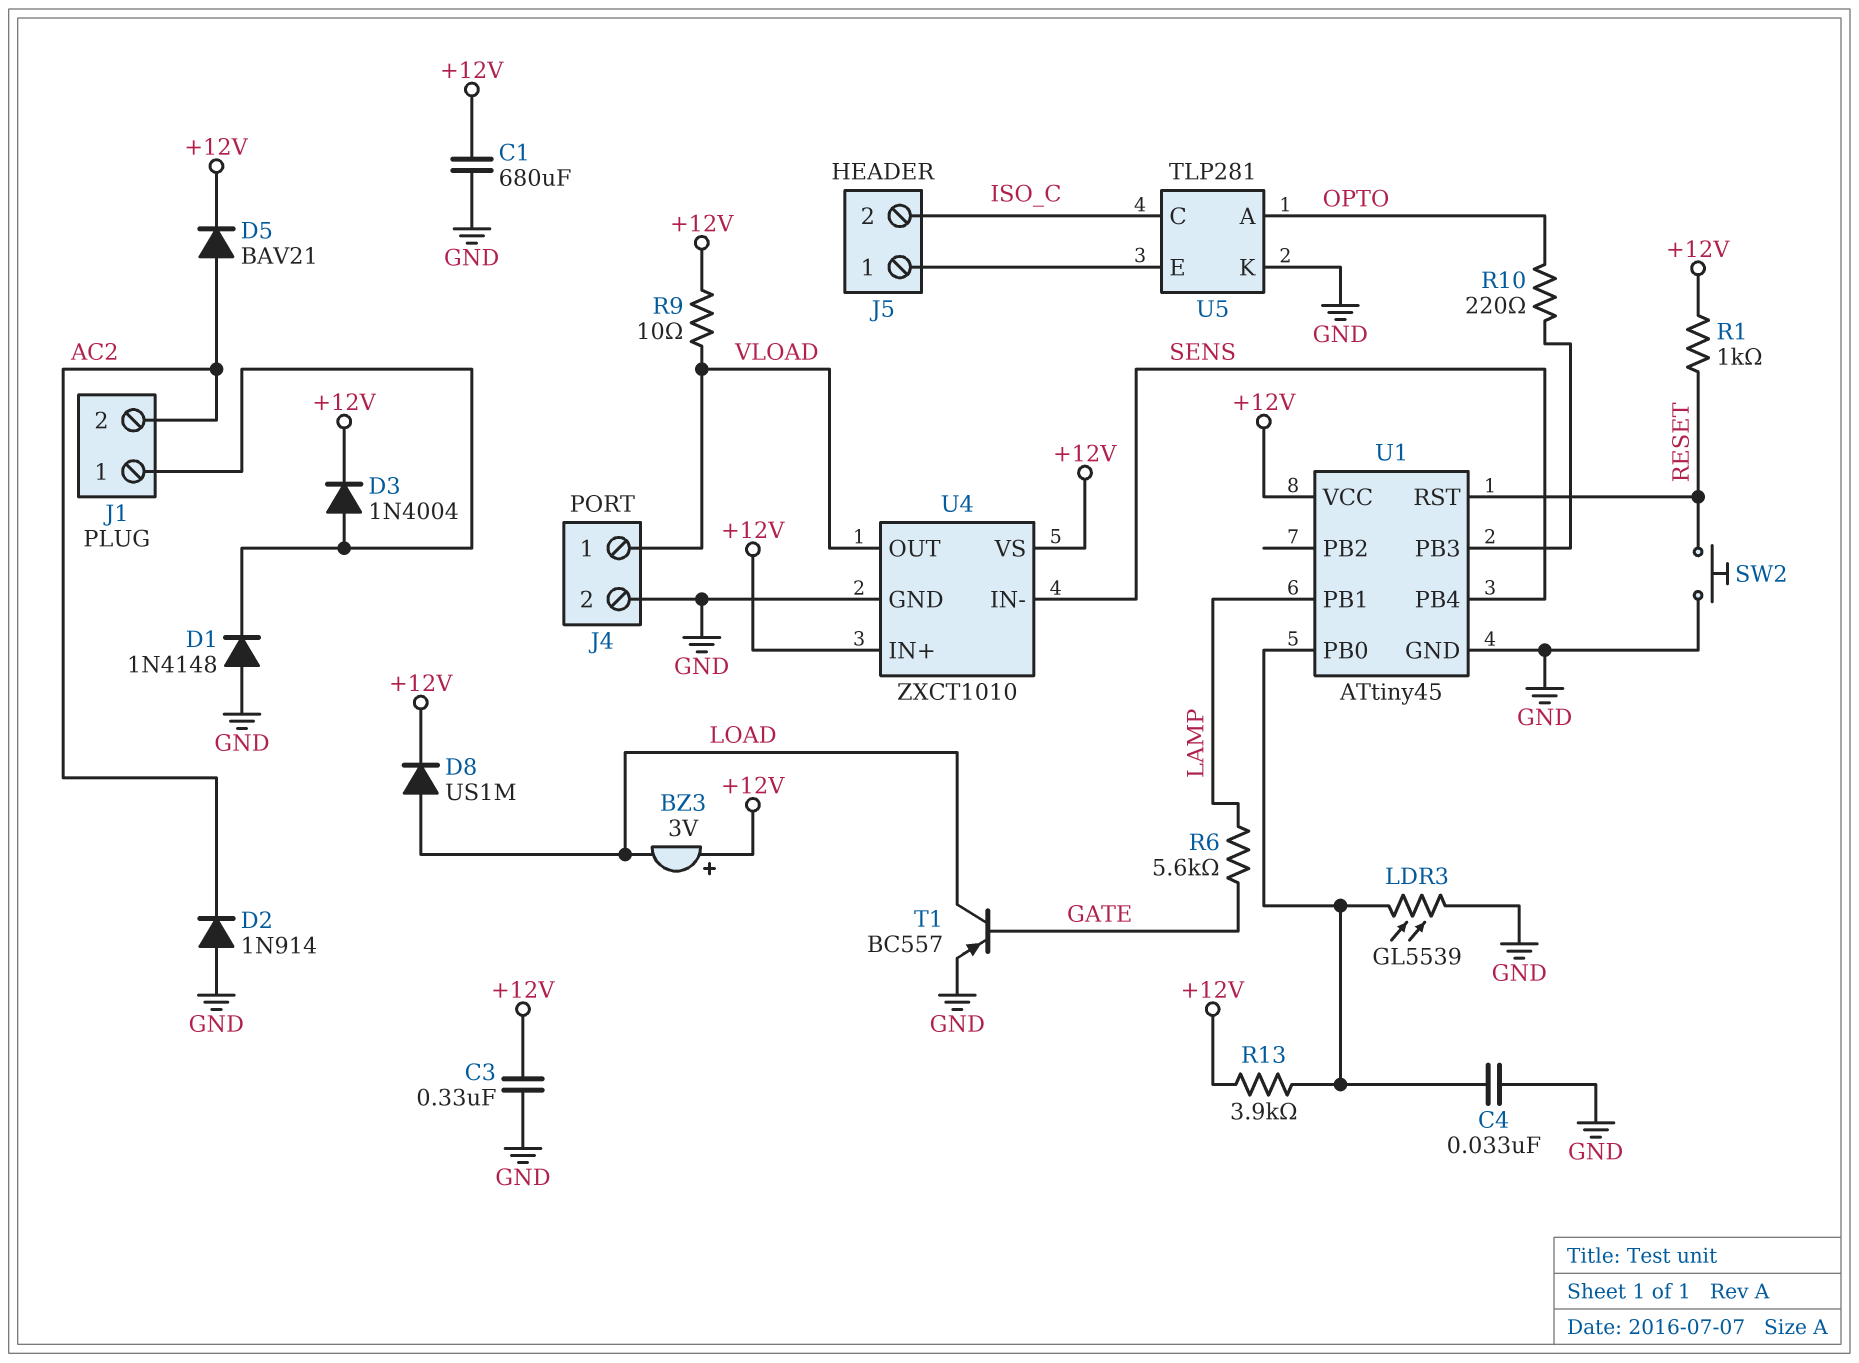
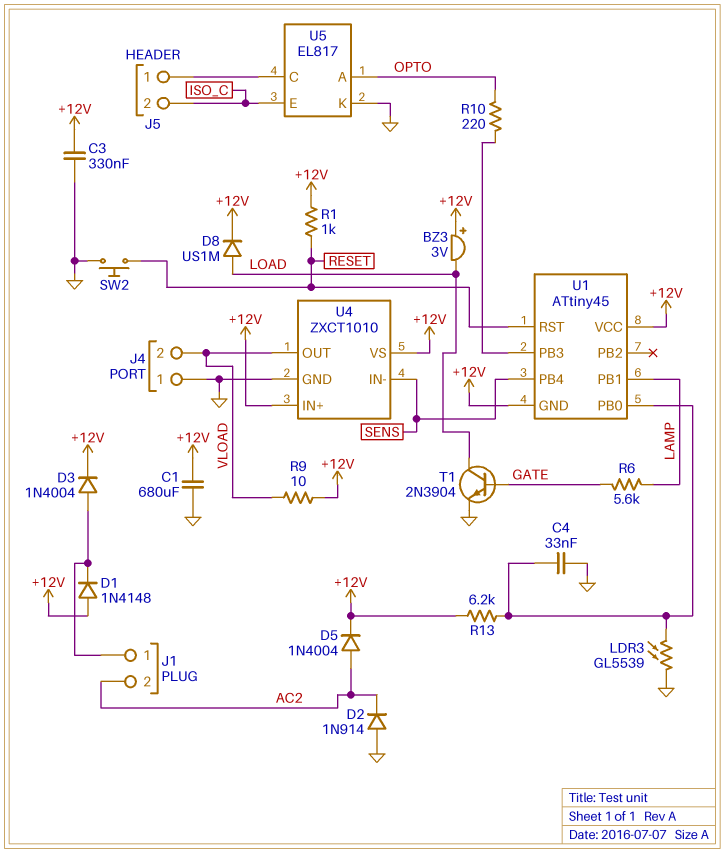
D1: diode 1N4148 (A GND, K J1/1) -> diode 1N4148 (A +12V, K J1/1)
D5: diode BAV21 (A AC2, K +12V) -> diode 1N4004 (A AC2, K +12V)
J4 pin 1: VLOAD -> GND
J4 pin 2: GND -> VLOAD
R13: 3.9k (+12V, U1/PB0) -> 6.2k (+12V, U1/PB0)
T1: PNP BC557 (B GATE, C LOAD, E GND) -> NPN 2N3904 (B GATE, C LOAD, E GND)
U1 pin GND: GND -> +12V
U5: TLP281 -> EL817
U5 pin C: ISO_C -> J5/1
U5 pin E: J5/1 -> ISO_C

